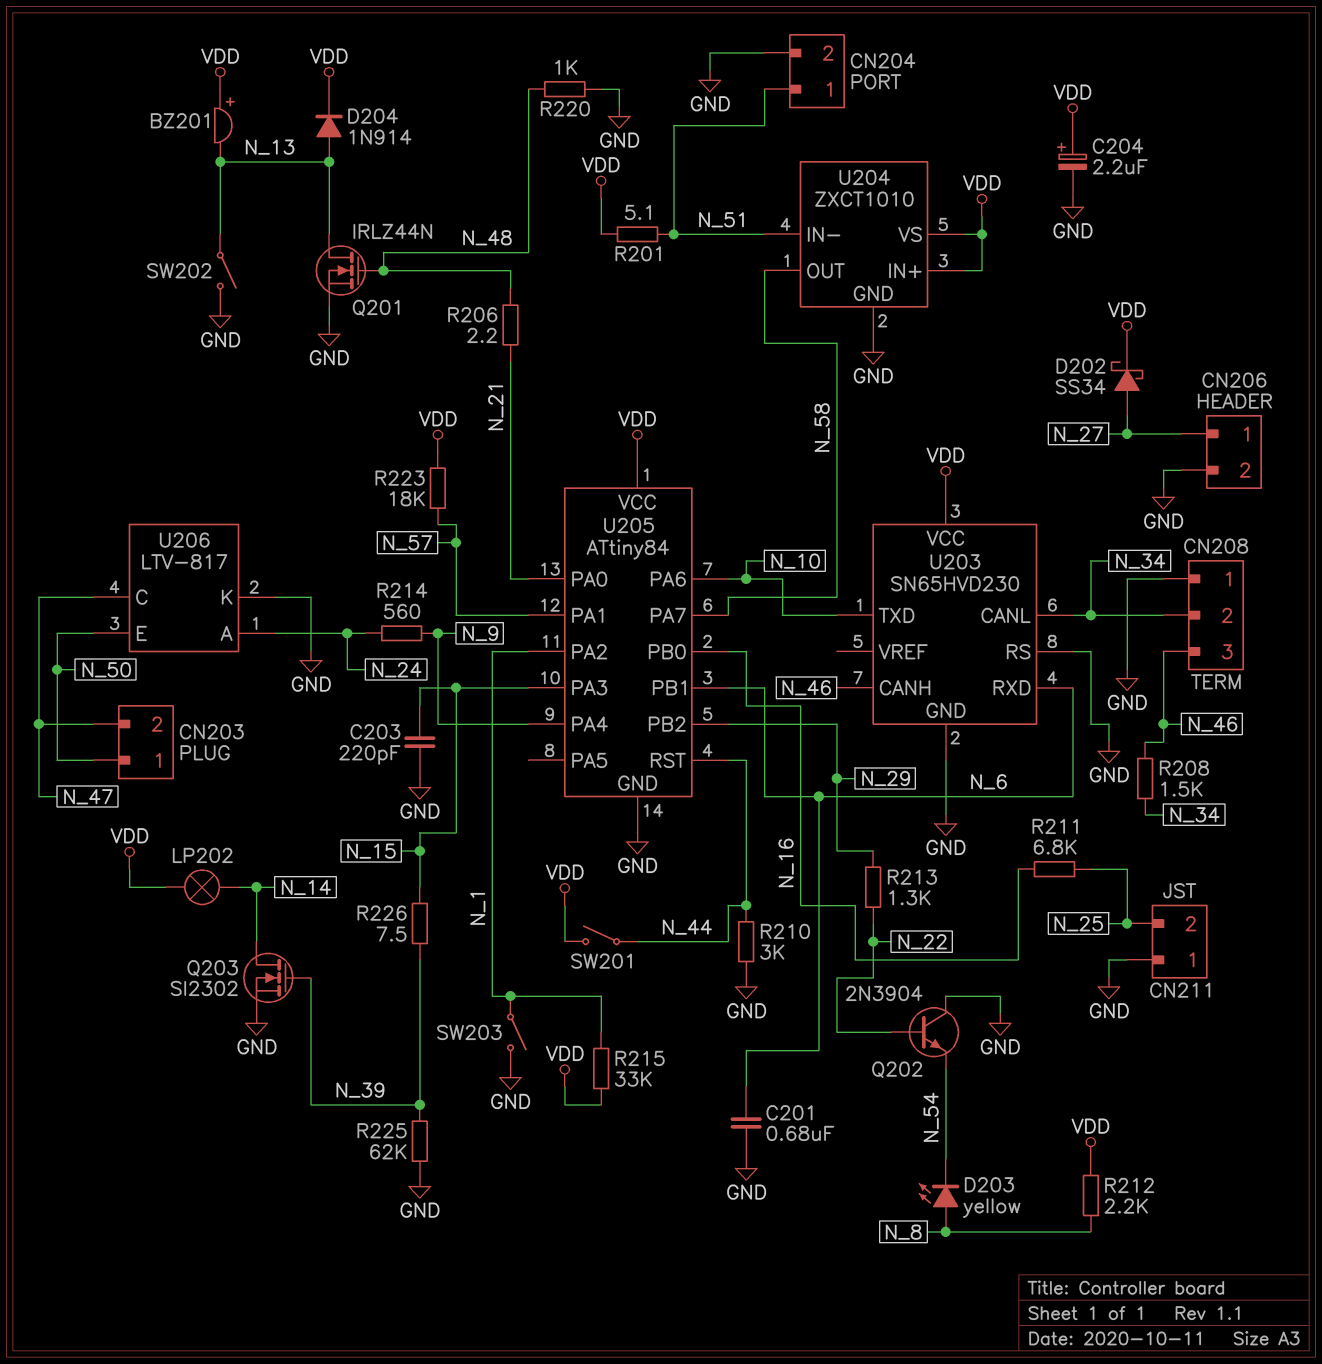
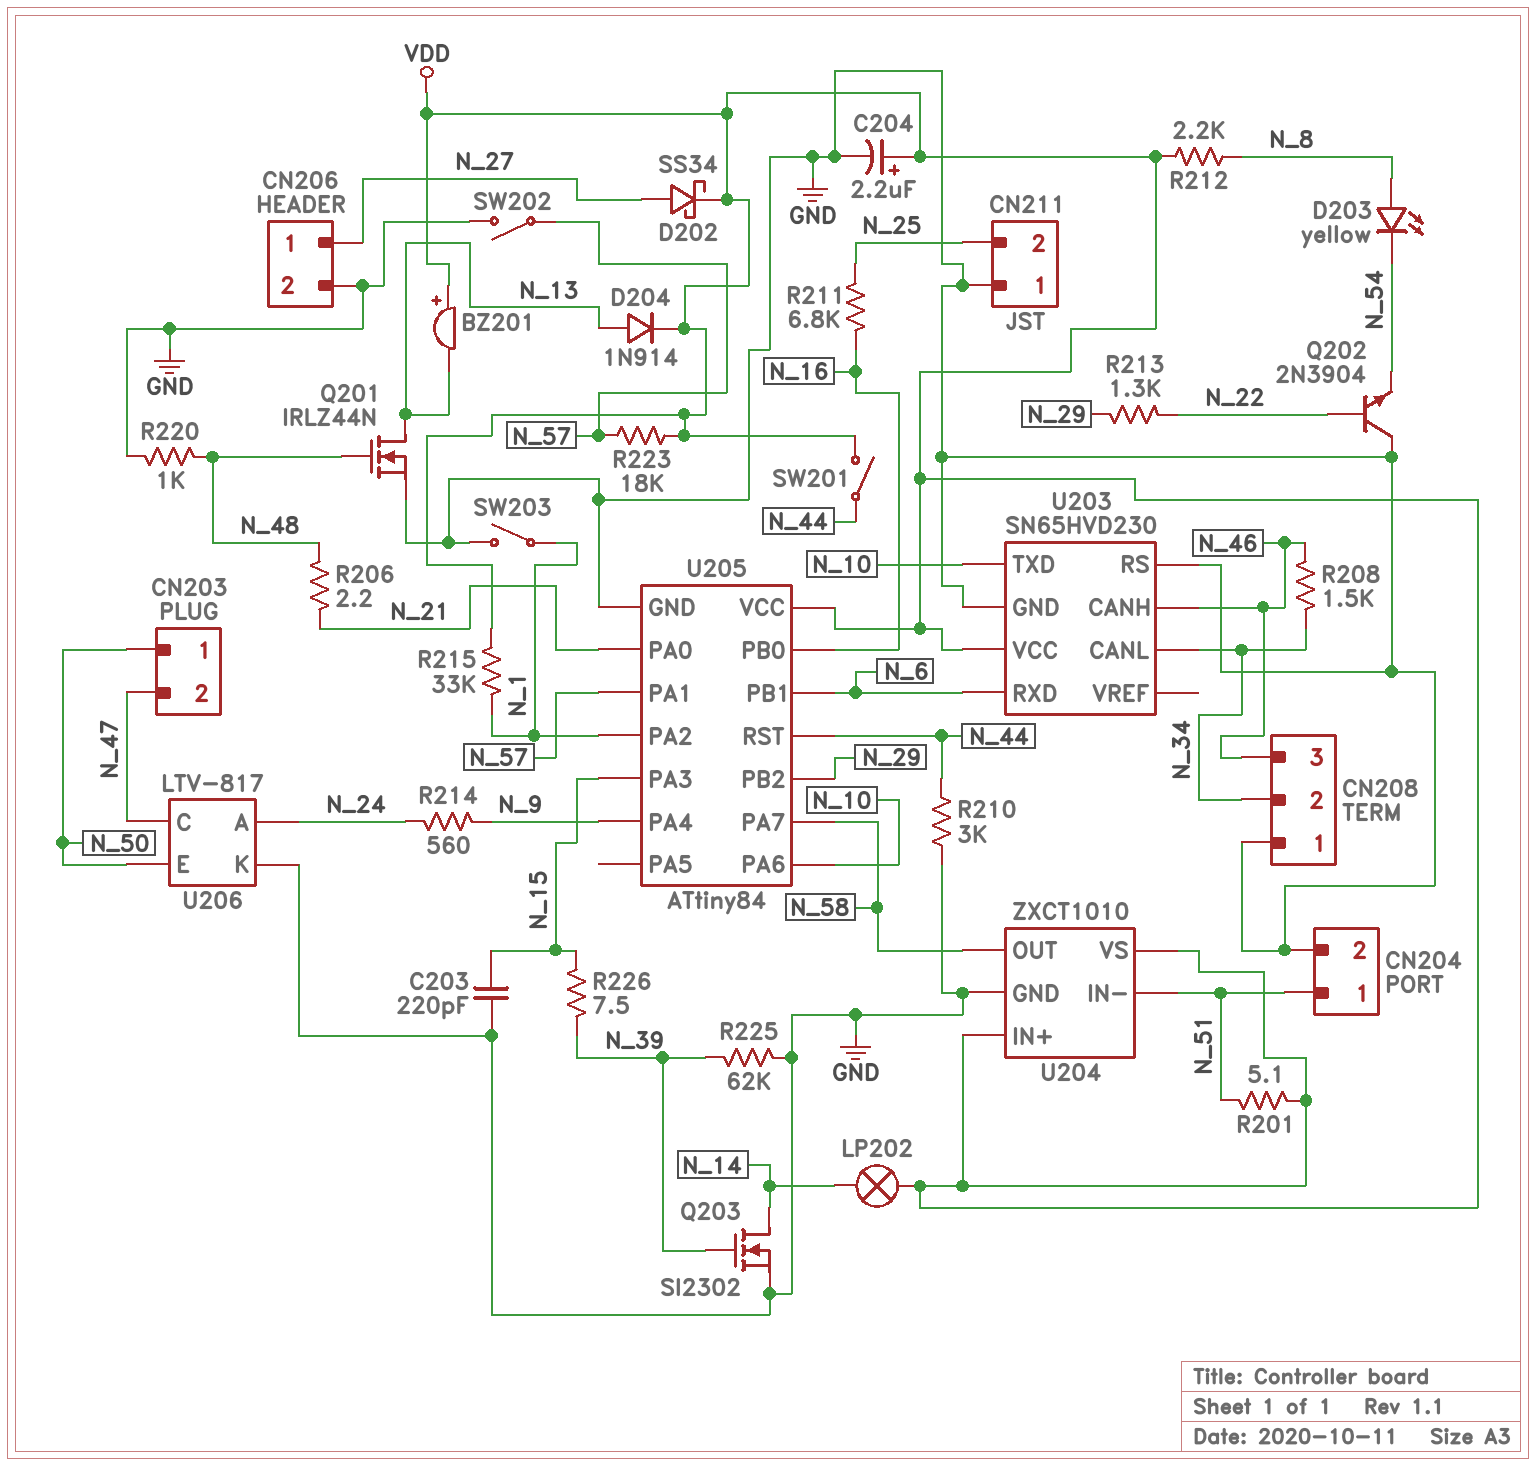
C201: 680nF (GND, N_6) -> none
SW202: switch (GND, N_13) -> switch (GND, N_57)

